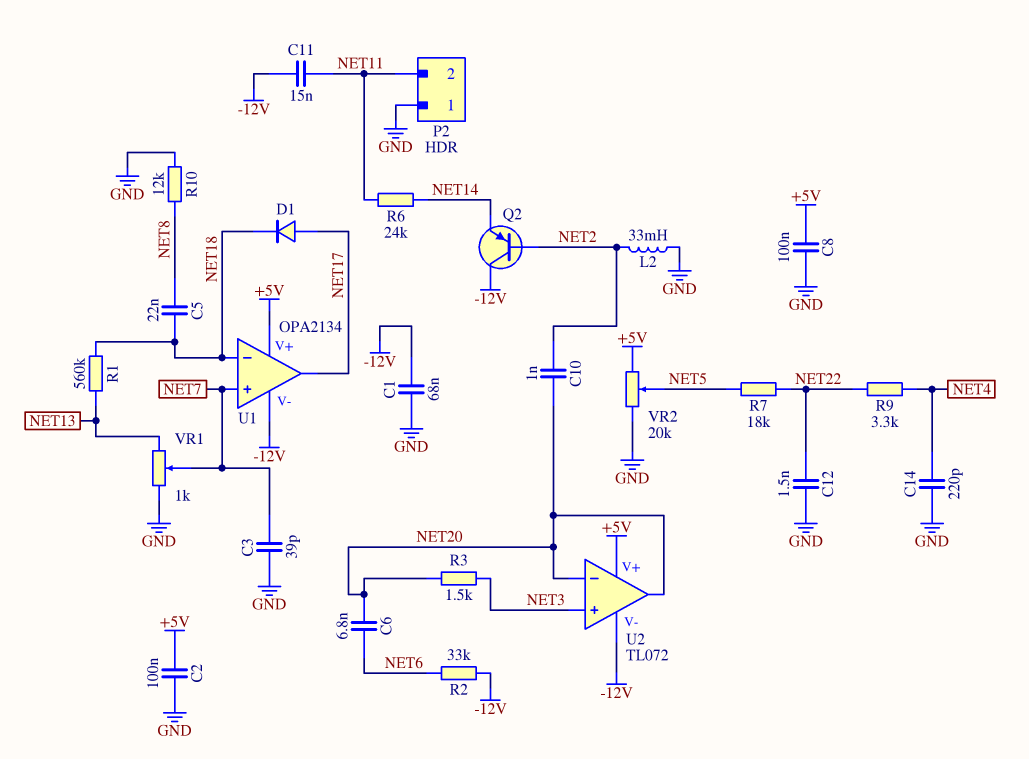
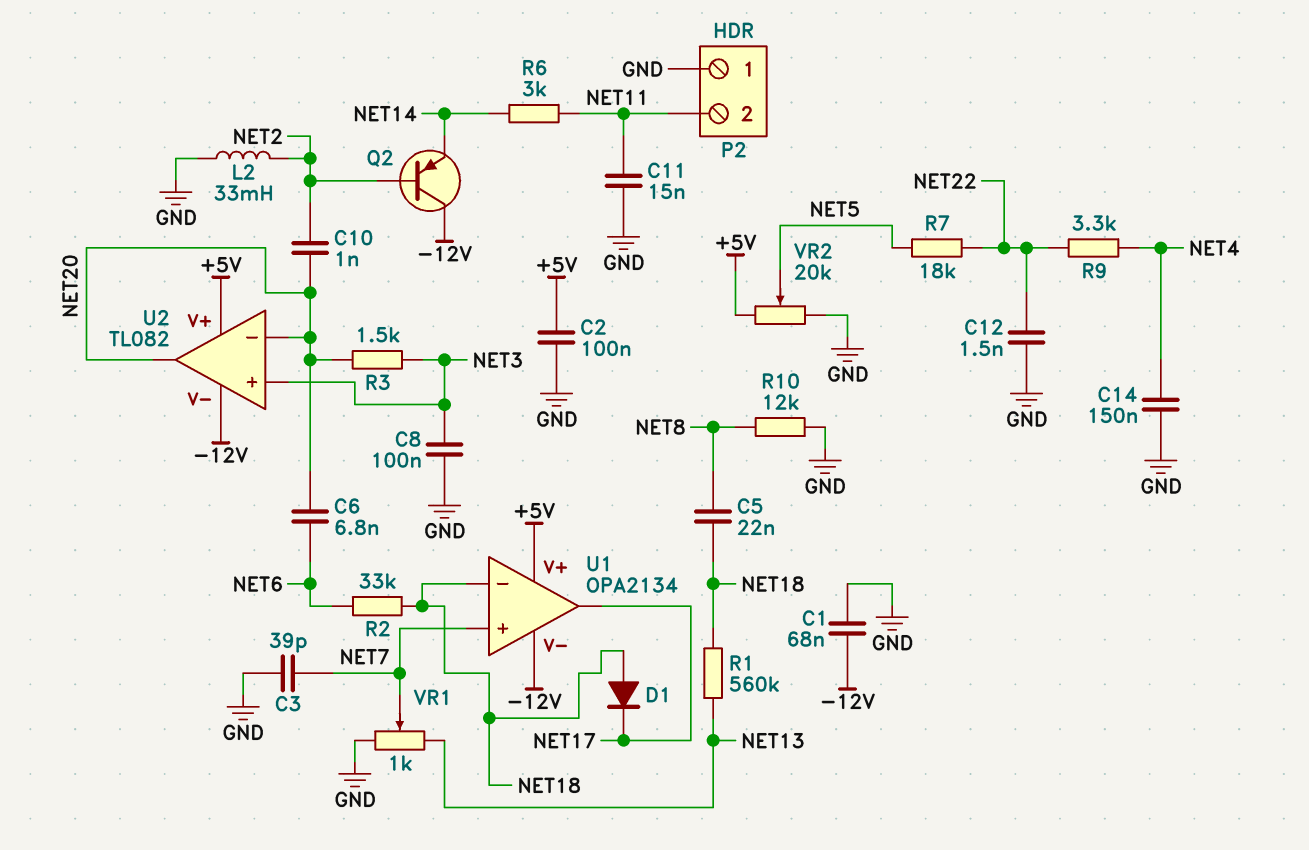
C8: 100nF (+5V, GND) -> 100nF (GND, NET3)
C11: 15nF (-12V, NET11) -> 15nF (GND, NET11)
C14: 220pF (GND, NET4) -> 150nF (GND, NET4)
D1: diode (A NET17, K NET18) -> diode (A NET18, K NET17)
R2: 33k (-12V, NET6) -> 33k (NET6, NET18)
R6: 24k (NET11, NET14) -> 3k (NET11, NET14)
U2: TL072 -> TL082

